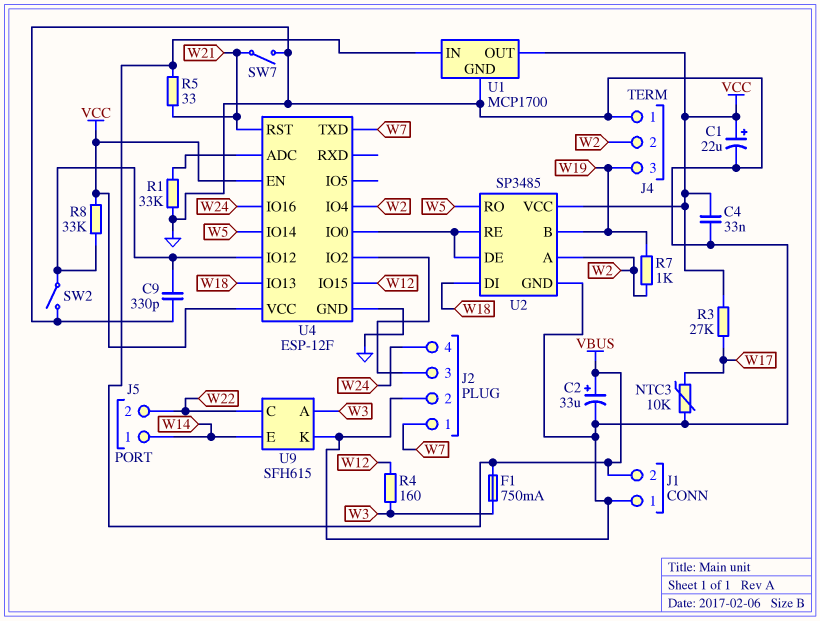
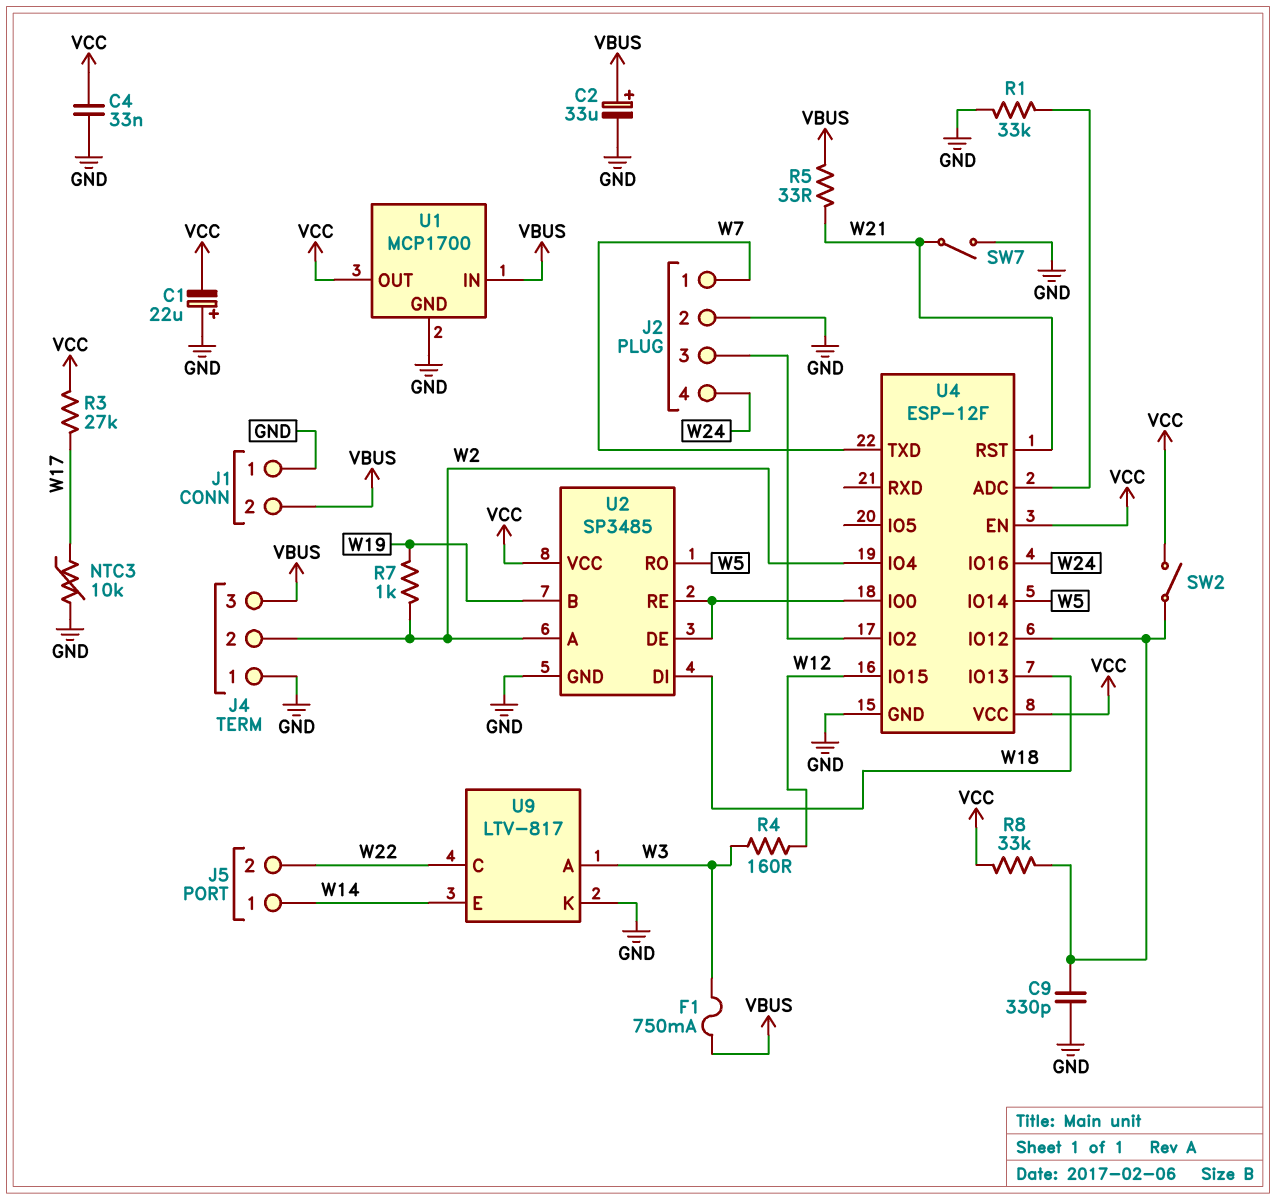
C1: 22uF (plus VCC, minus GND) -> 22uF (plus GND, minus VCC)
J4 pin 3: W19 -> VBUS
SW2: switch (GND, U4/IO12) -> switch (U4/IO12, VCC)
U9: SFH615 -> LTV-817

